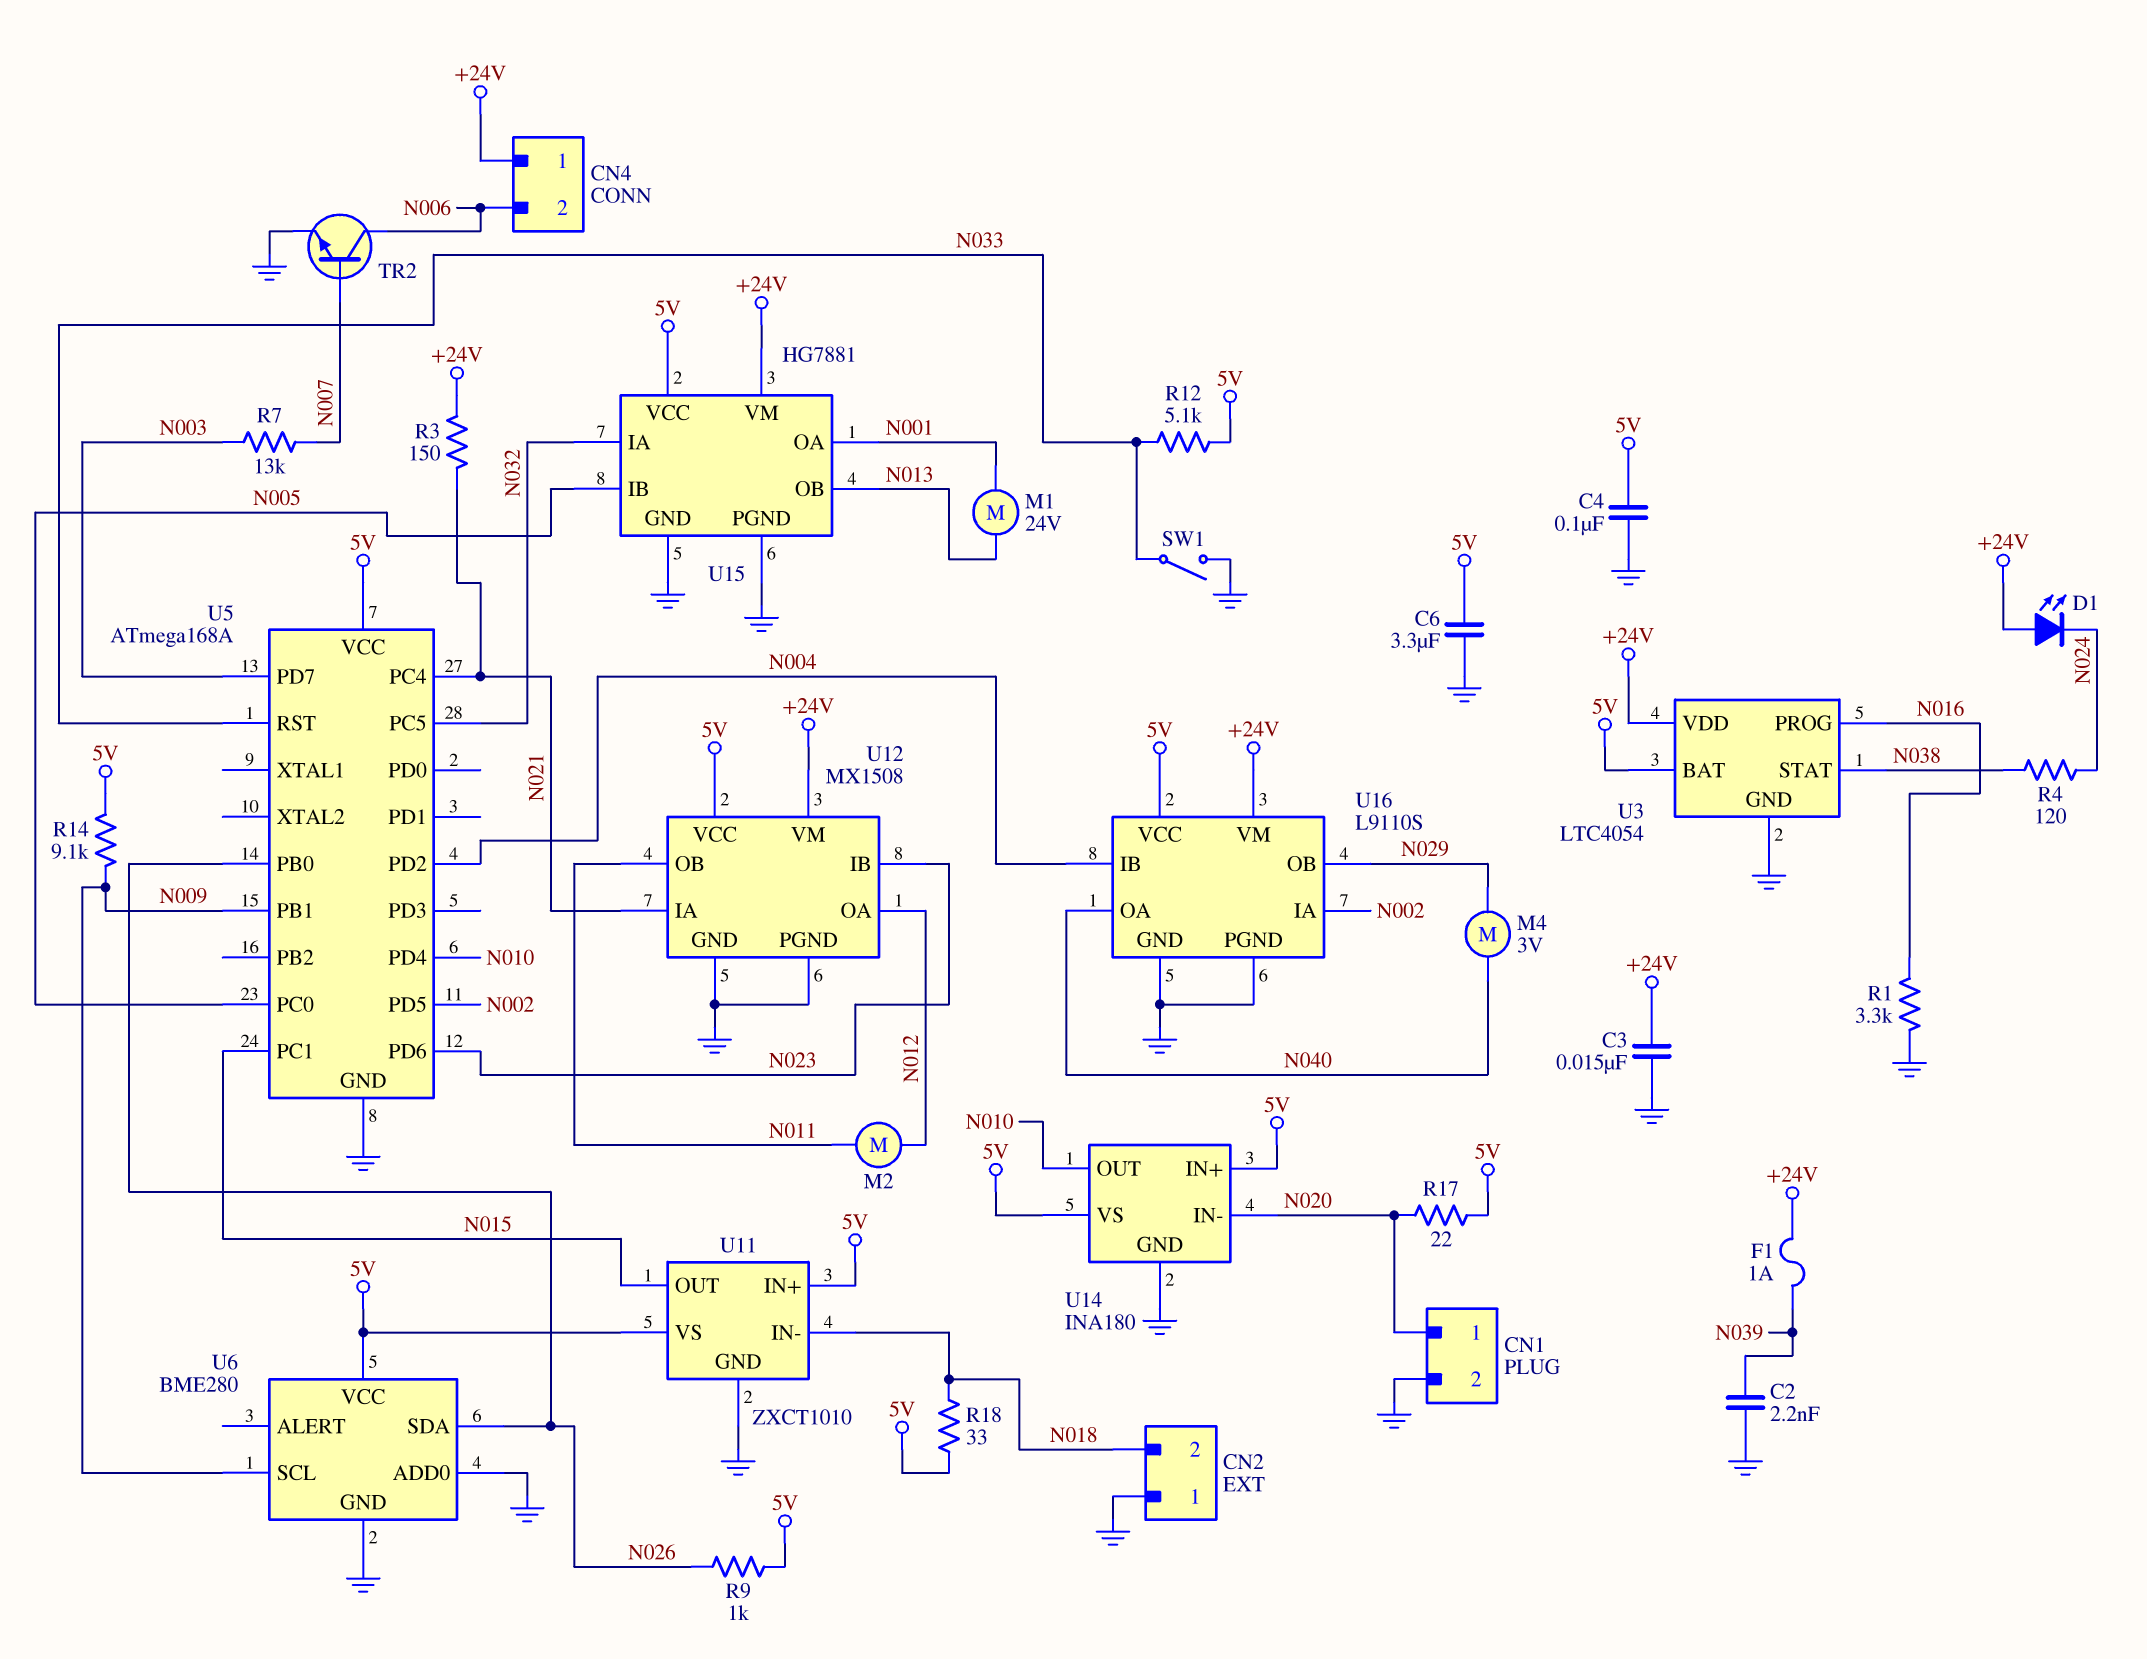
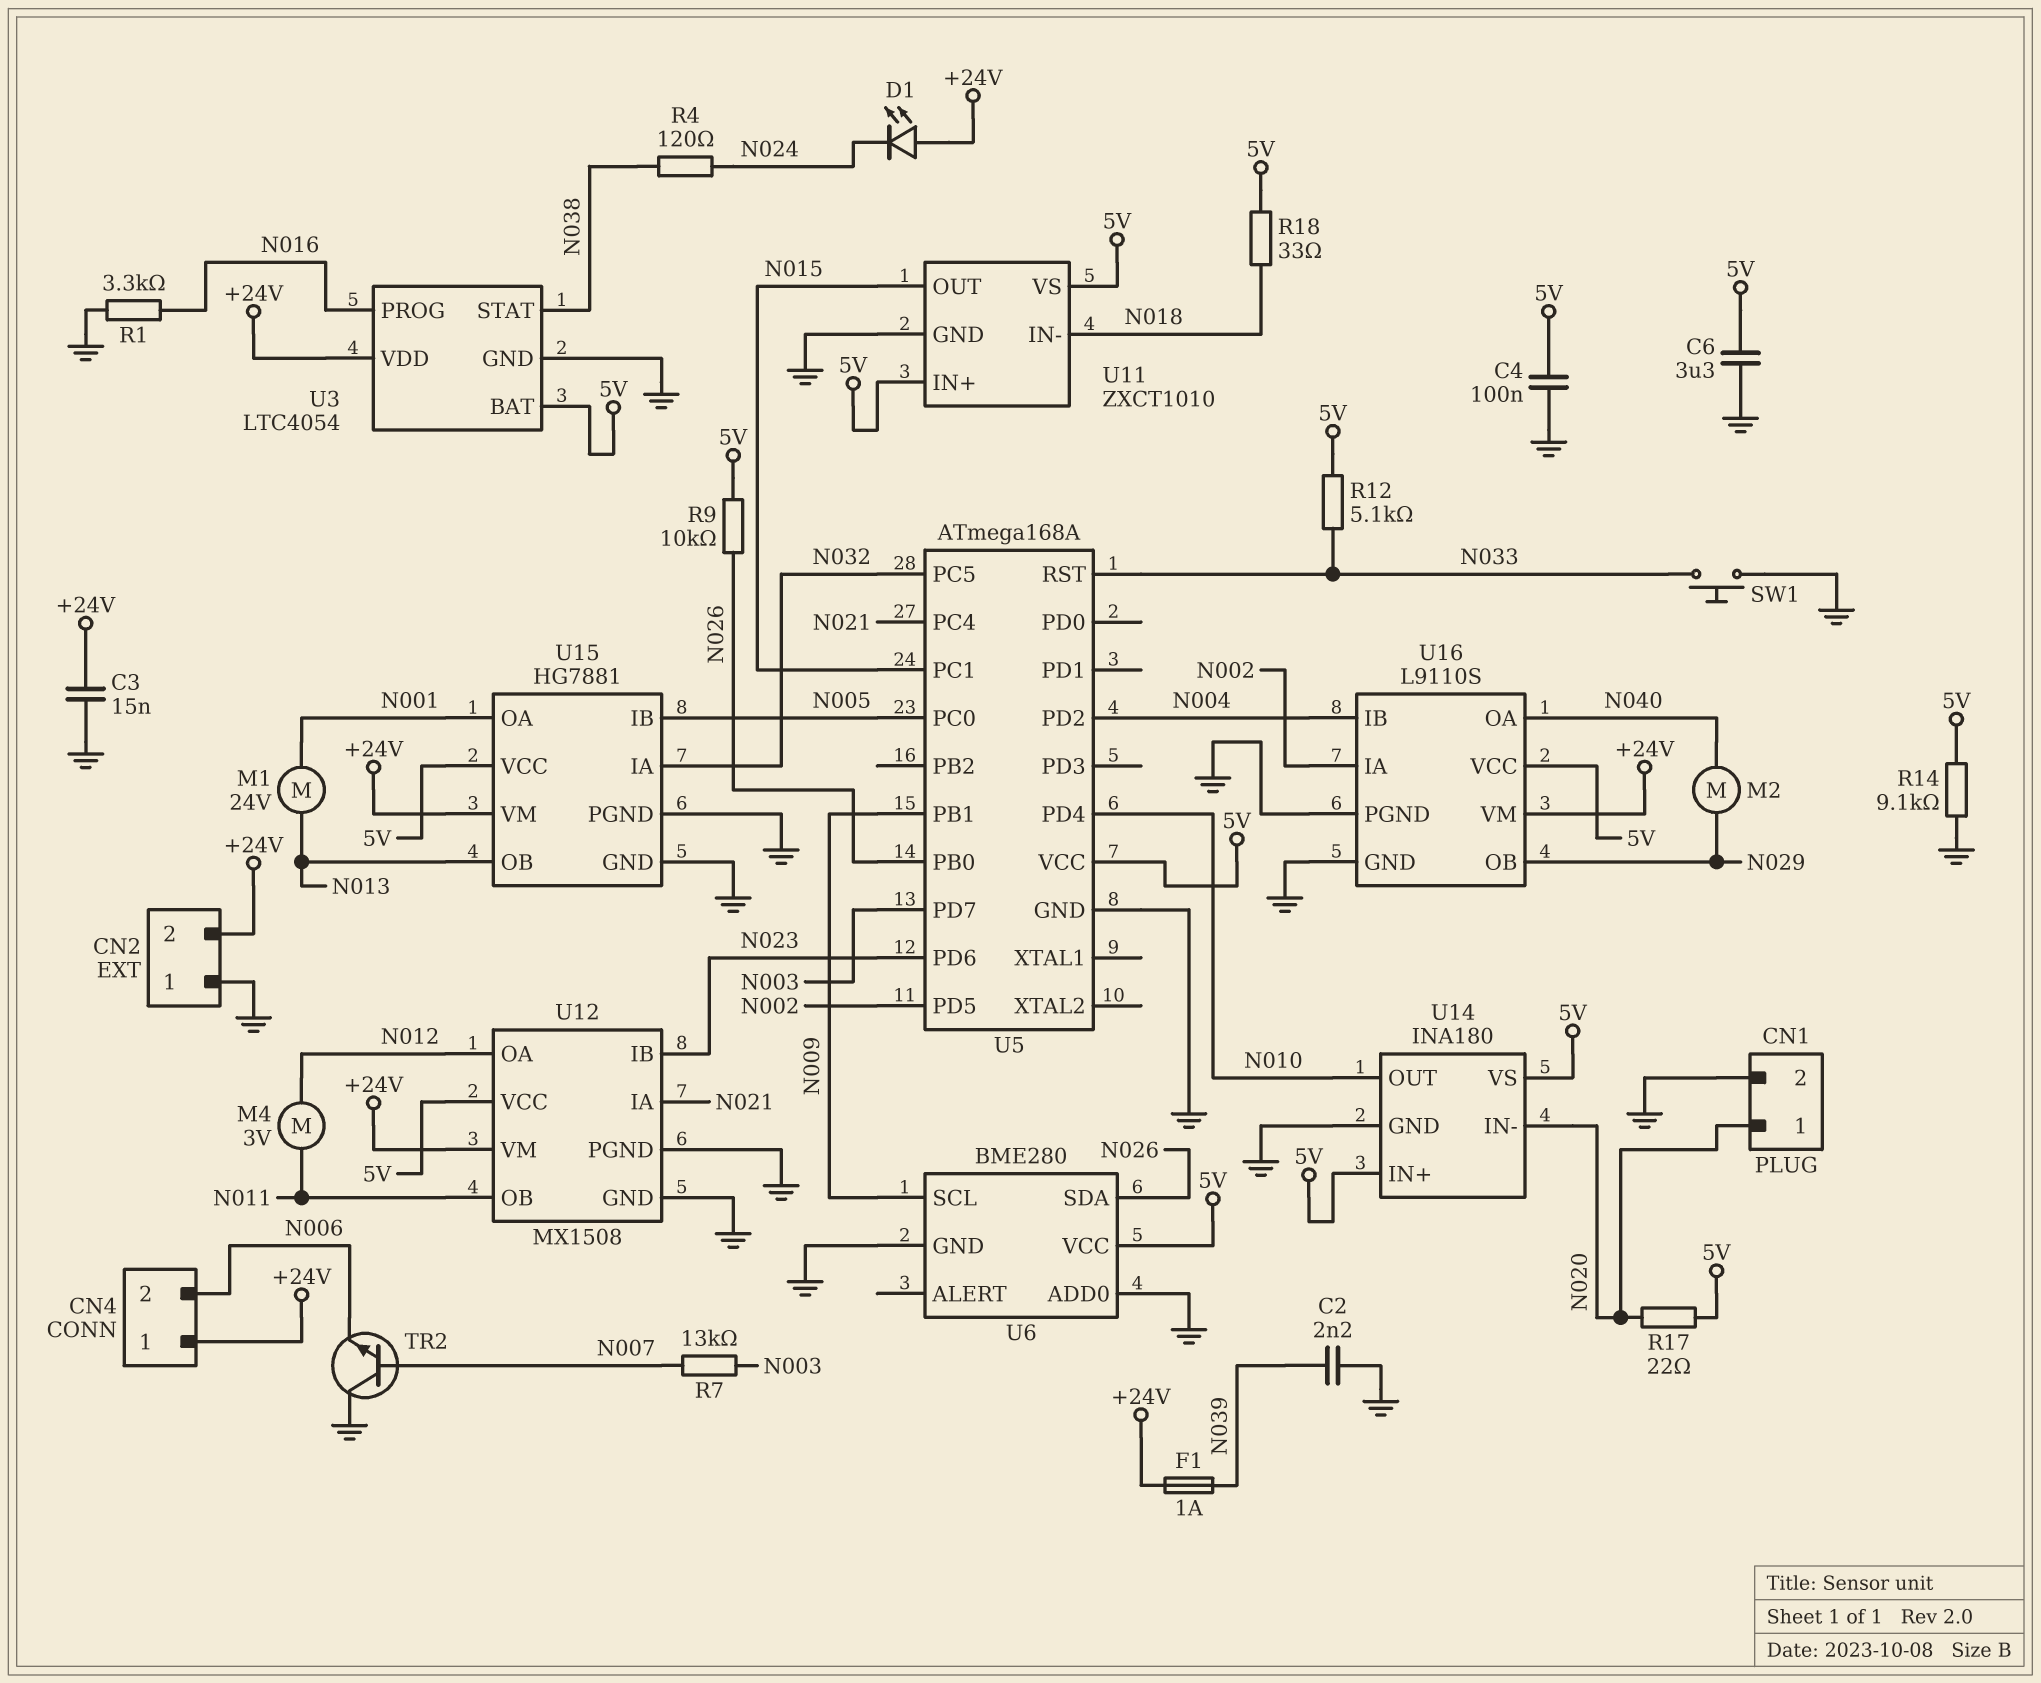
CN2 pin 2: N018 -> +24V
M2: motor (N011, N012) -> motor (N029, N040)
M4: motor 3V (N029, N040) -> motor 3V (N011, N012)
R3: 150 (+24V, N021) -> none
R9: 1k (5V, N026) -> 10k (5V, N026)
R14: 9.1k (5V, N009) -> 9.1k (5V, GND)
SW1: switch (GND, N033) -> button (GND, N033)
TR2: NPN (B N007, C N006, E GND) -> NPN (B N007, C GND, E N006)

